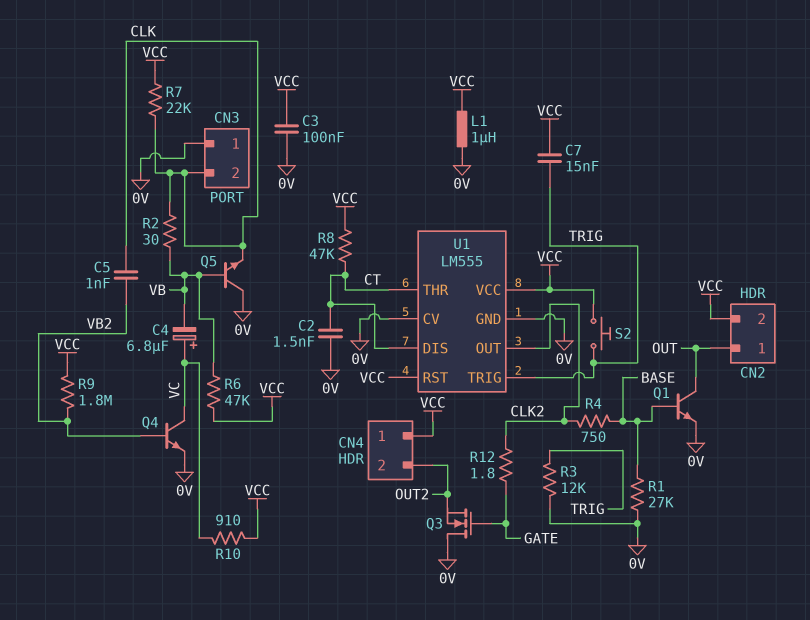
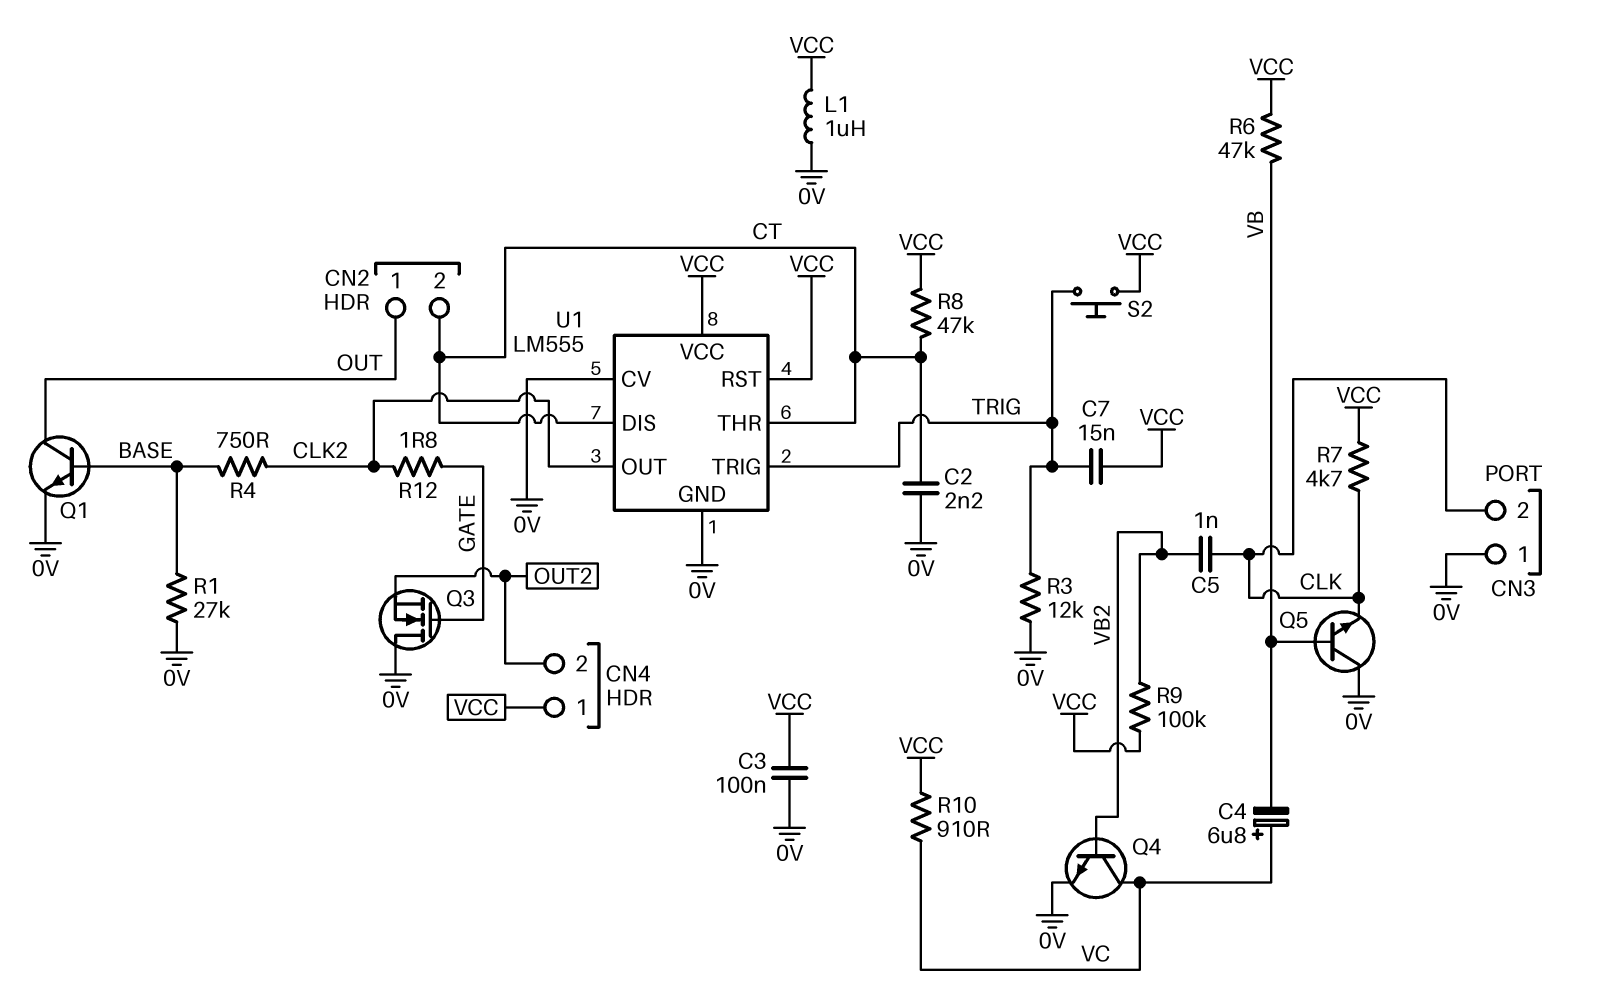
C2: 1.5nF (0V, CT) -> 2.2nF (0V, CT)
CN2 pin 2: VCC -> CT
R2: 30 (CLK, VB) -> none
R7: 22k (CLK, VCC) -> 4.7k (CLK, VCC)
R9: 1.8M (VB2, VCC) -> 100k (VB2, VCC)

